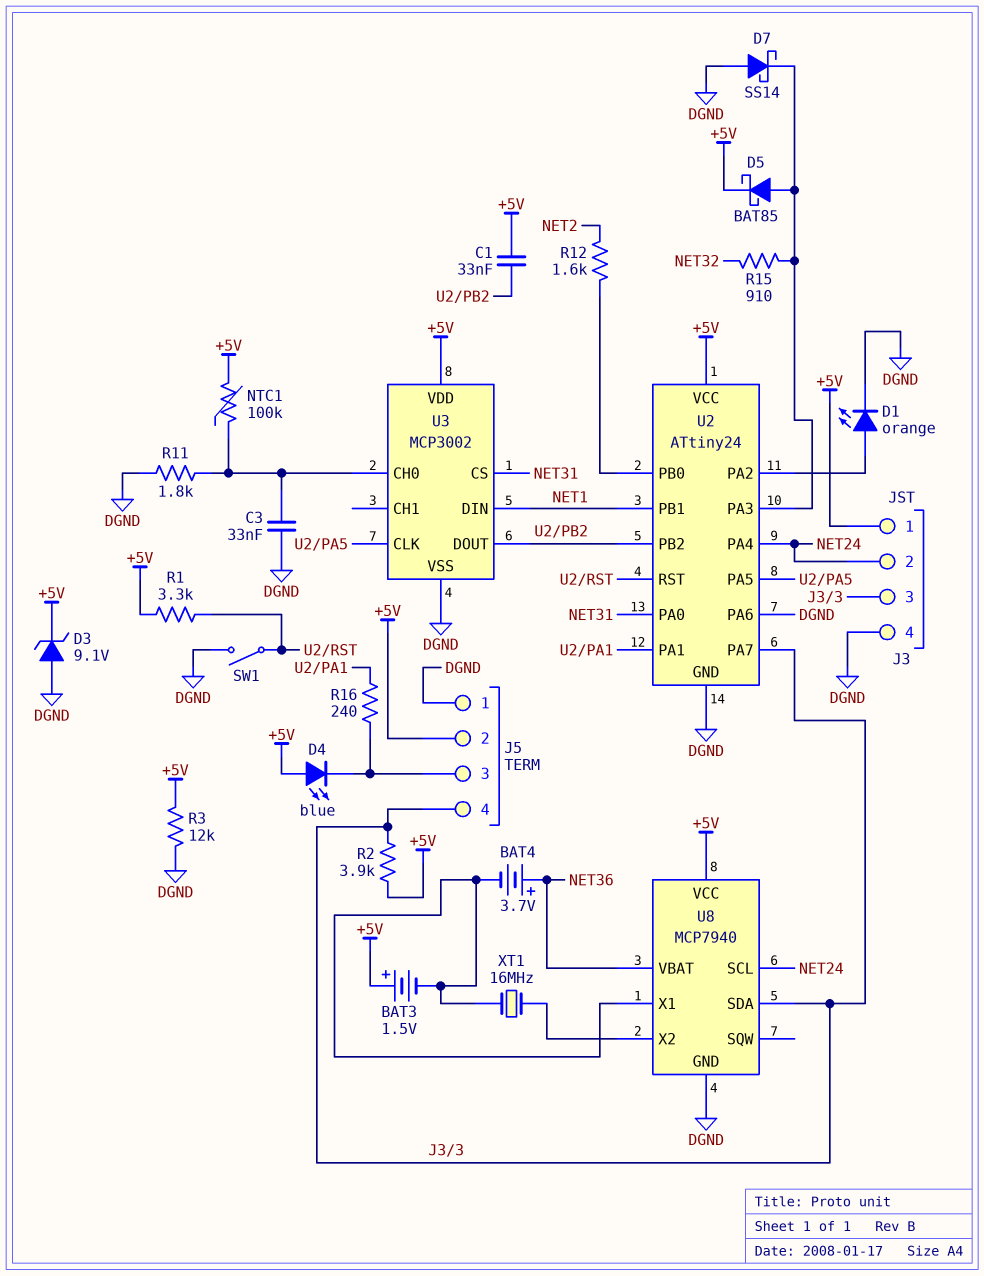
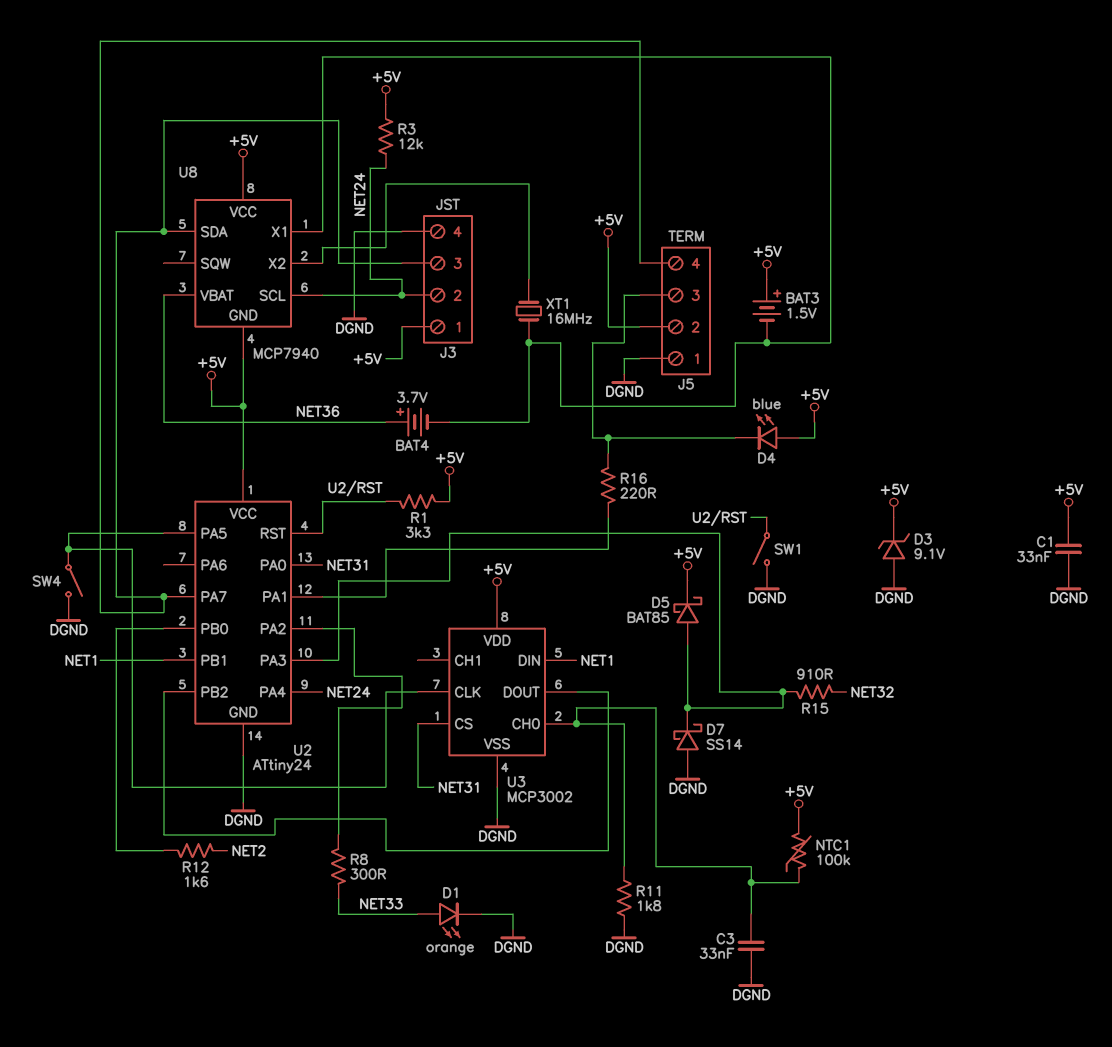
C1: 33nF (+5V, U2/PB2) -> 33nF (+5V, DGND)
D1: LED orange (A U2/PA2, K DGND) -> LED orange (A NET33, K DGND)
R2: 3.9k (+5V, J3/3) -> none
R3: 12k (+5V, DGND) -> 12k (+5V, NET24)
R8: none -> 300 (NET33, U2/PA2)
R16: 240 (J5/3, U2/PA1) -> 220 (J5/3, U2/PA1)
SW4: none -> switch (DGND, U2/PA5)
U2 pin PA6: DGND -> none
U8 pin GND: DGND -> +5V

